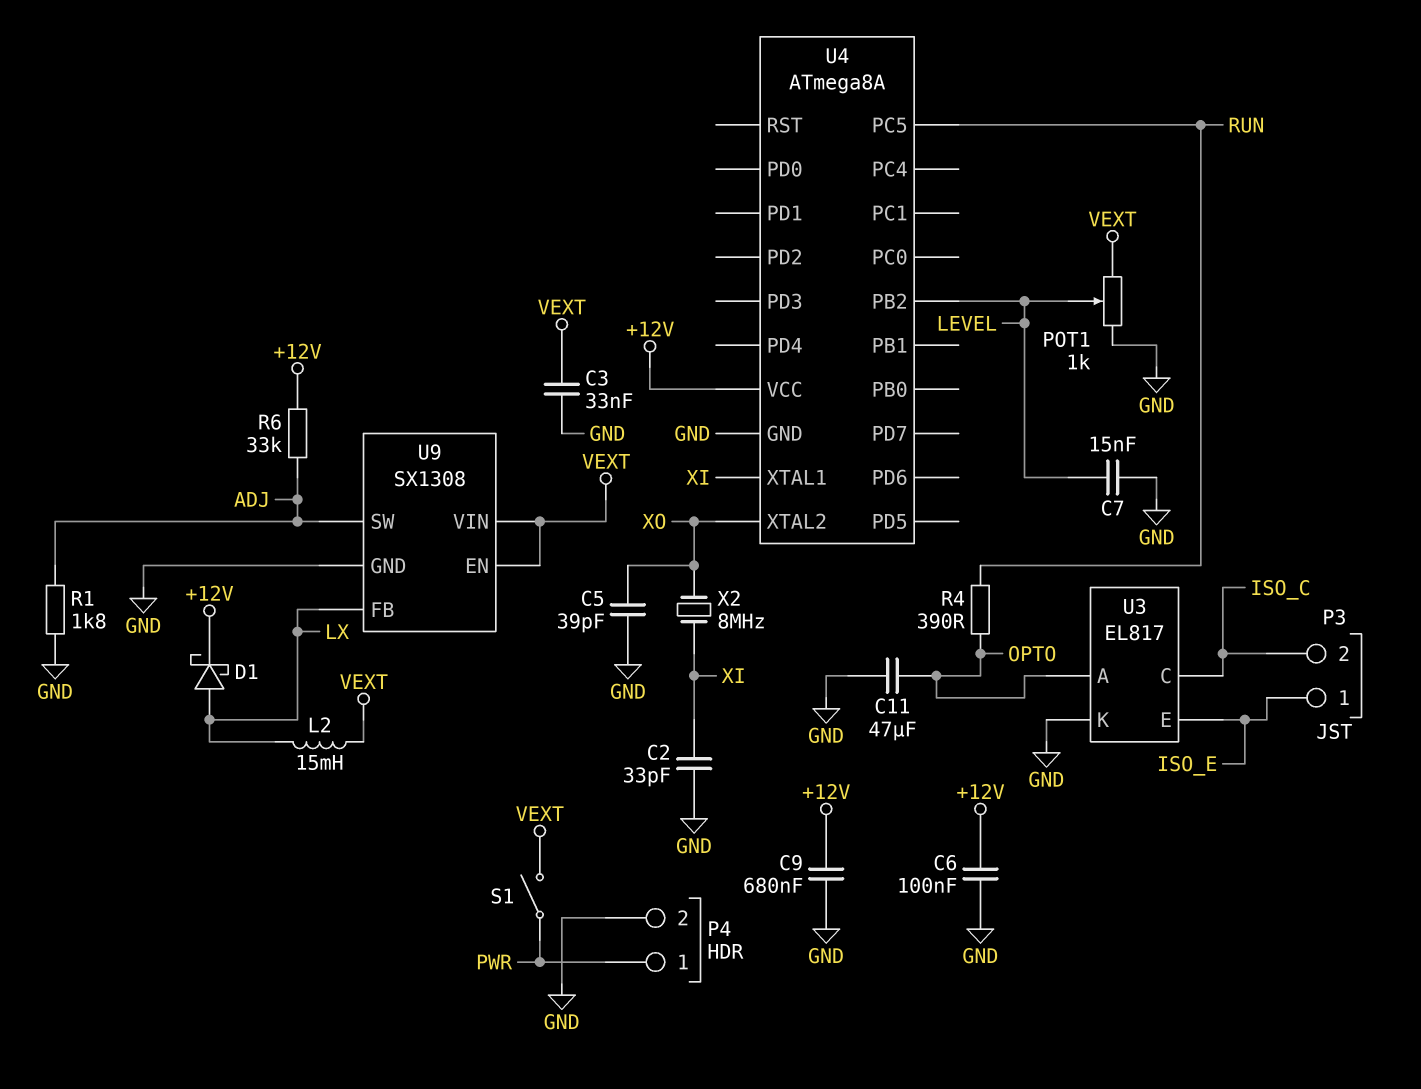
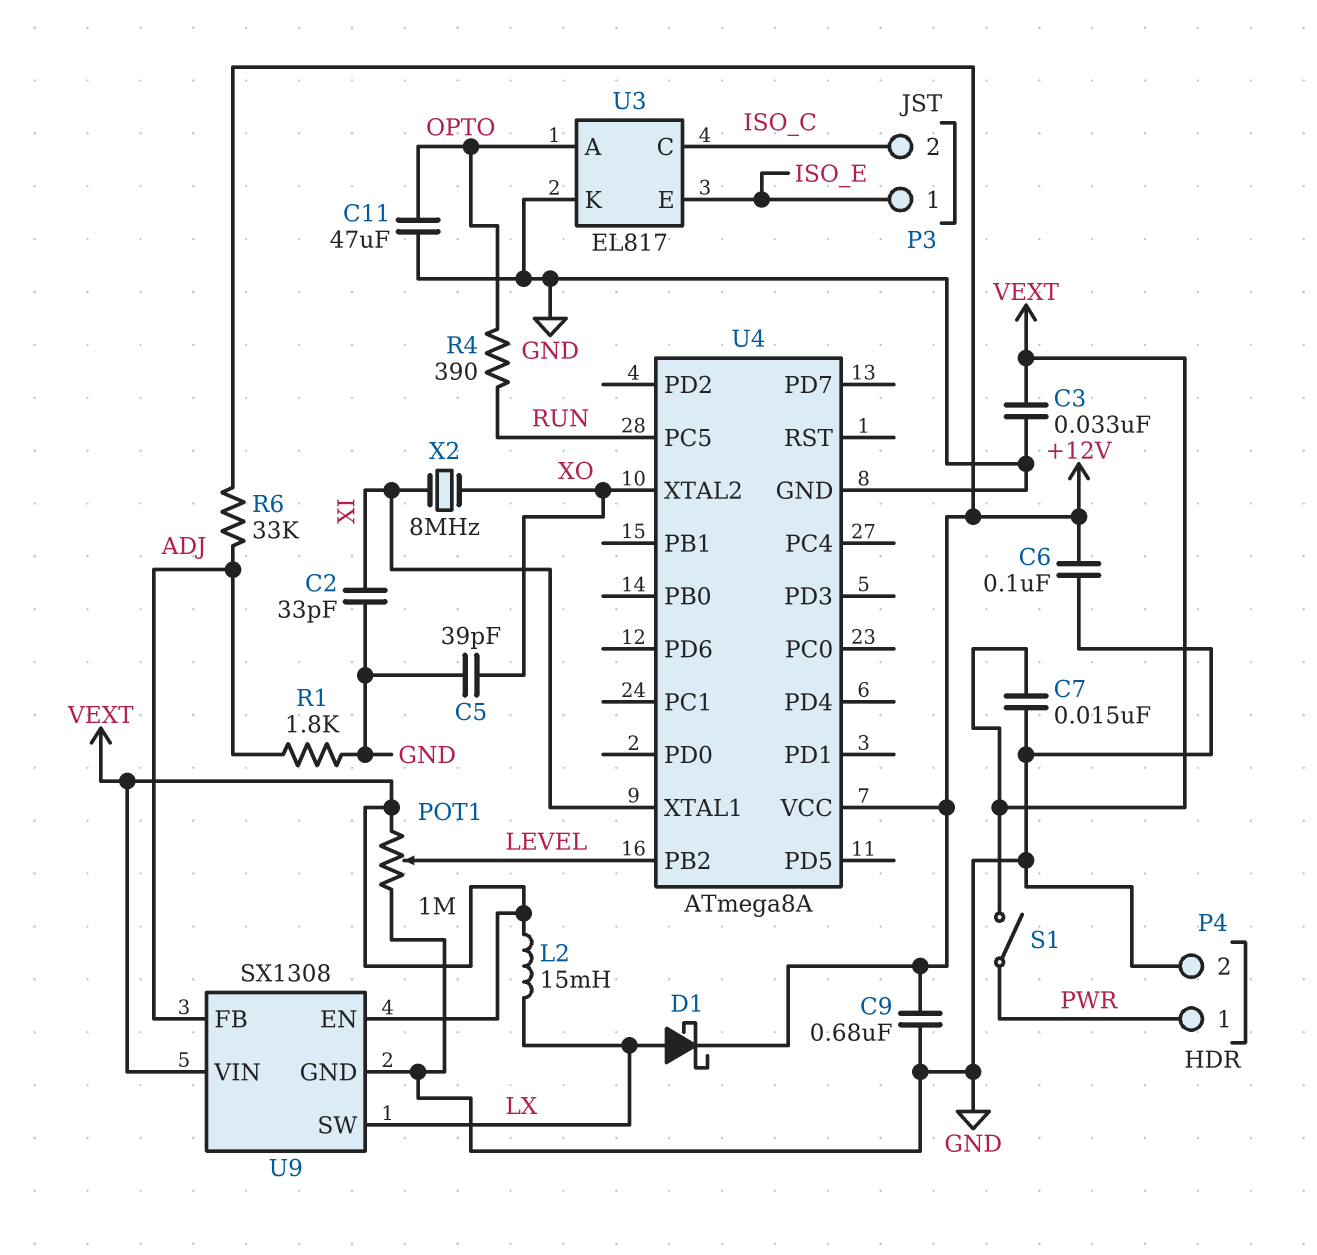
C7: 15nF (GND, LEVEL) -> 15nF (GND, VEXT)
POT1: 1k (GND, VEXT, wiper LEVEL) -> 1M (GND, VEXT, wiper LEVEL)
U9 pin FB: LX -> ADJ
U9 pin SW: ADJ -> LX

